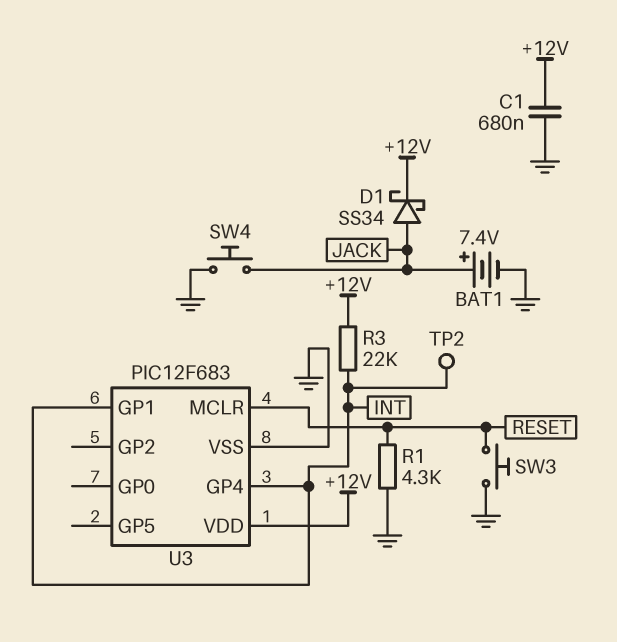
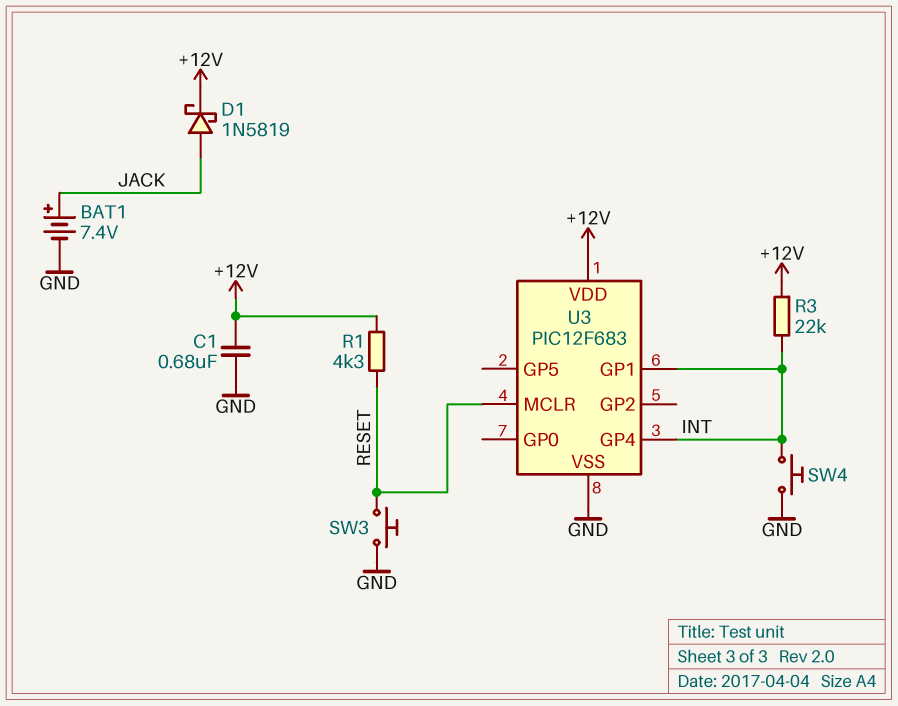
D1: schottky SS34 (A JACK, K +12V) -> schottky 1N5819 (A JACK, K +12V)
R1: 4.3k (GND, RESET) -> 4.3k (+12V, RESET)
SW4: button (GND, JACK) -> button (GND, INT)
TP2: test point (INT) -> none

